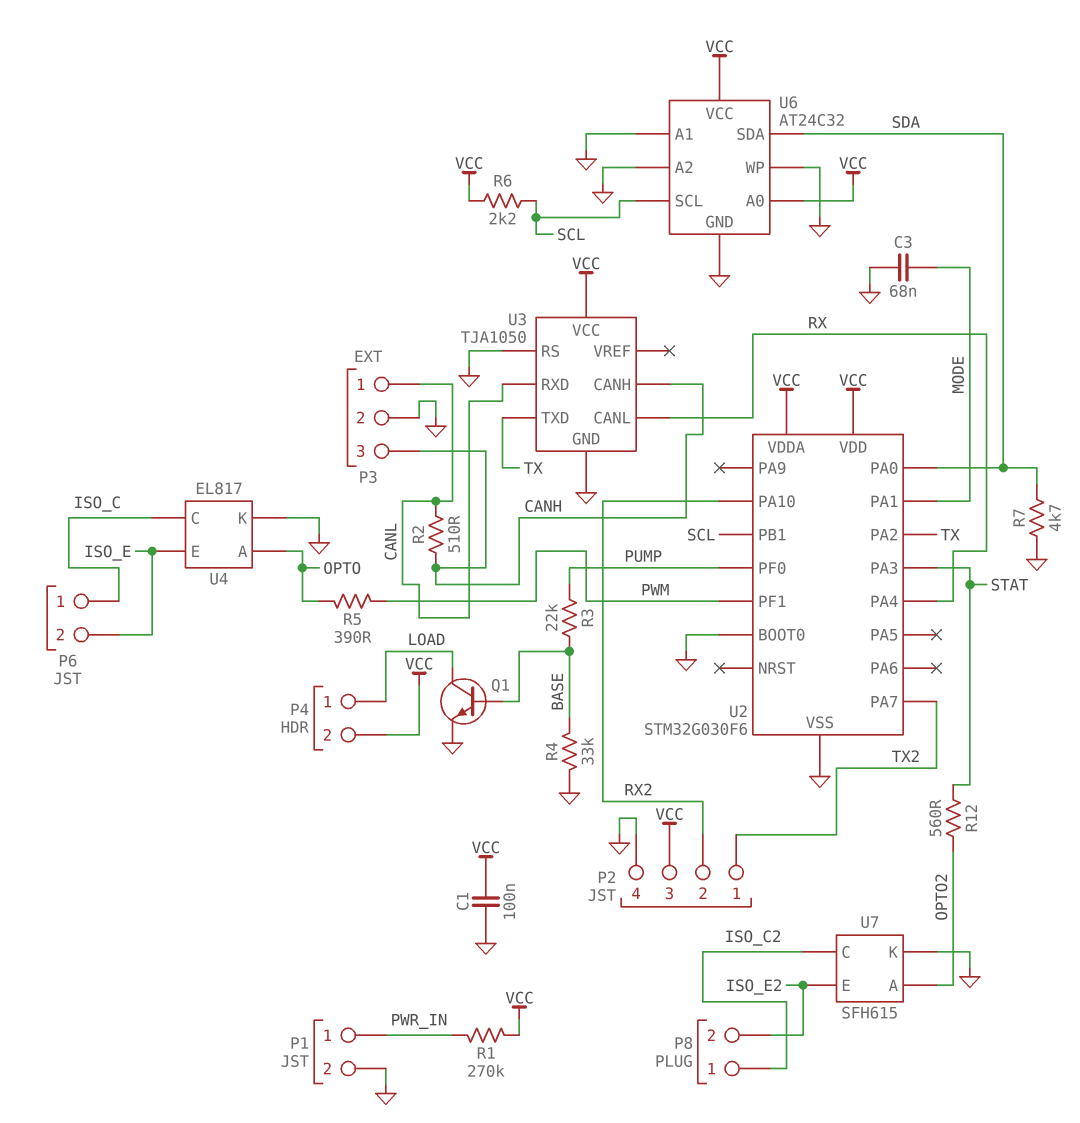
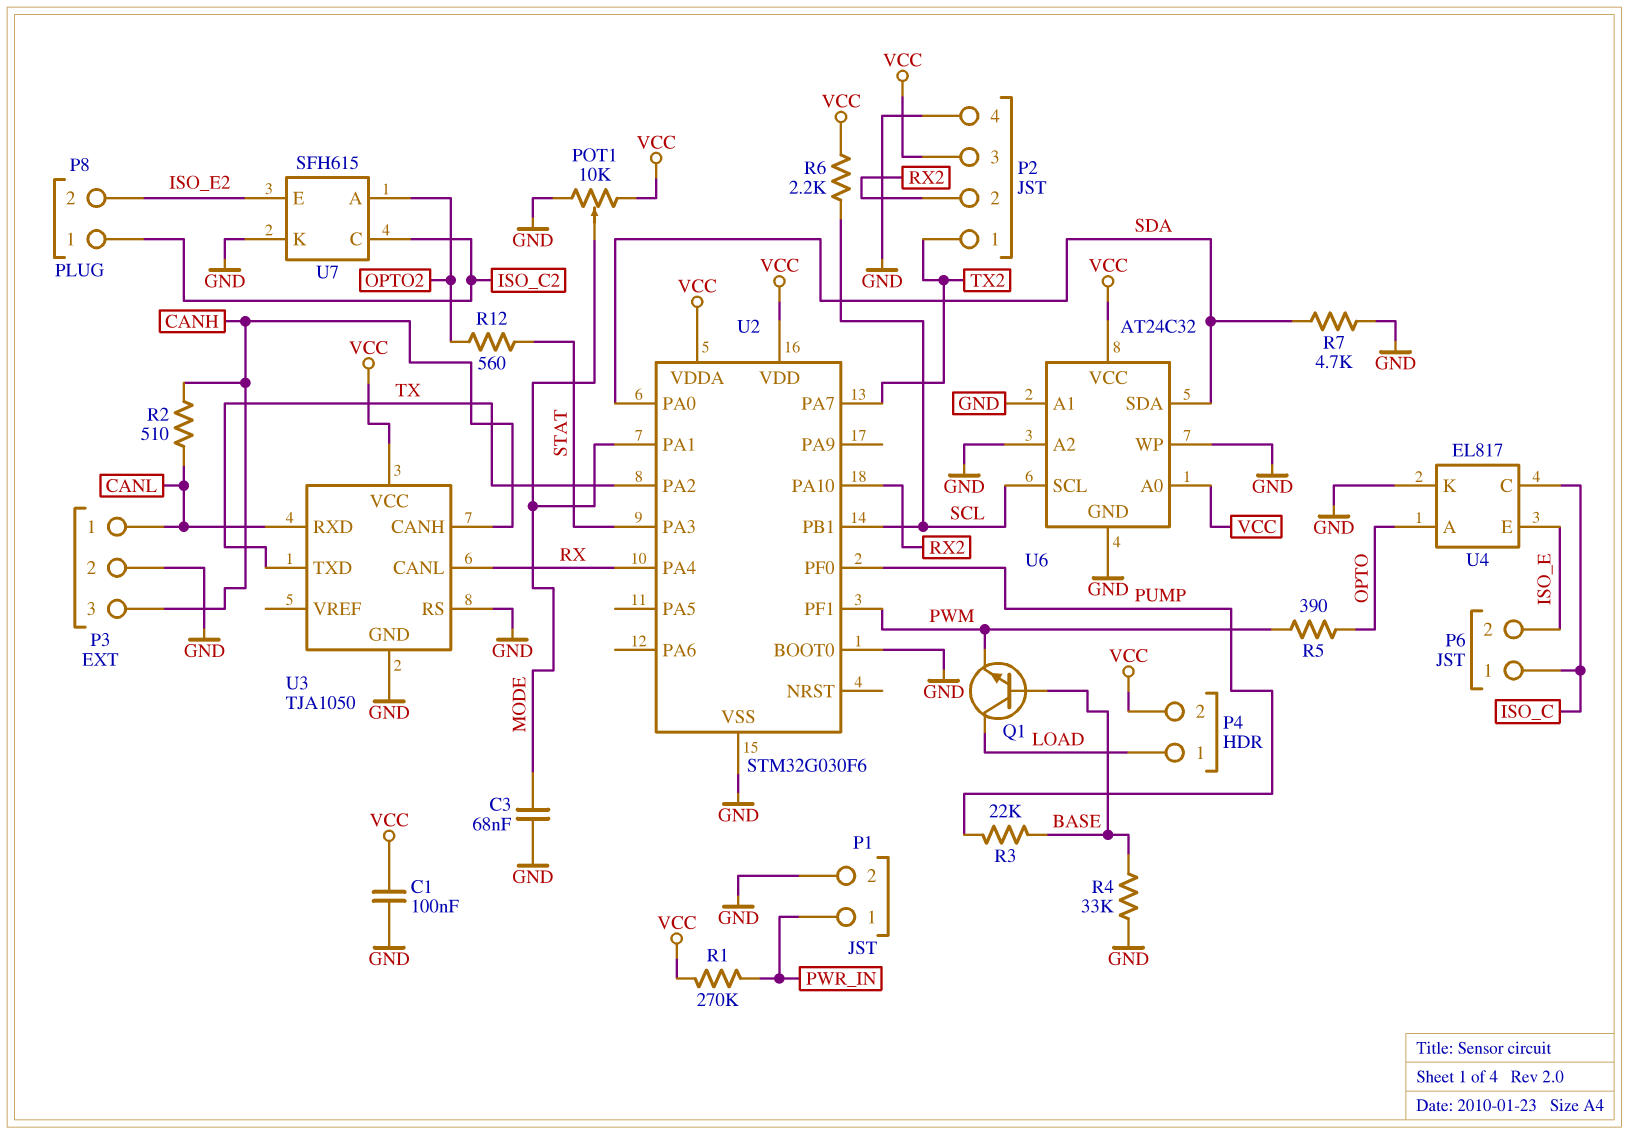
POT1: none -> 10k (GND, VCC, wiper MODE)
Q1: NPN (B BASE, C LOAD, E GND) -> NPN (B BASE, C LOAD, E PWM)

